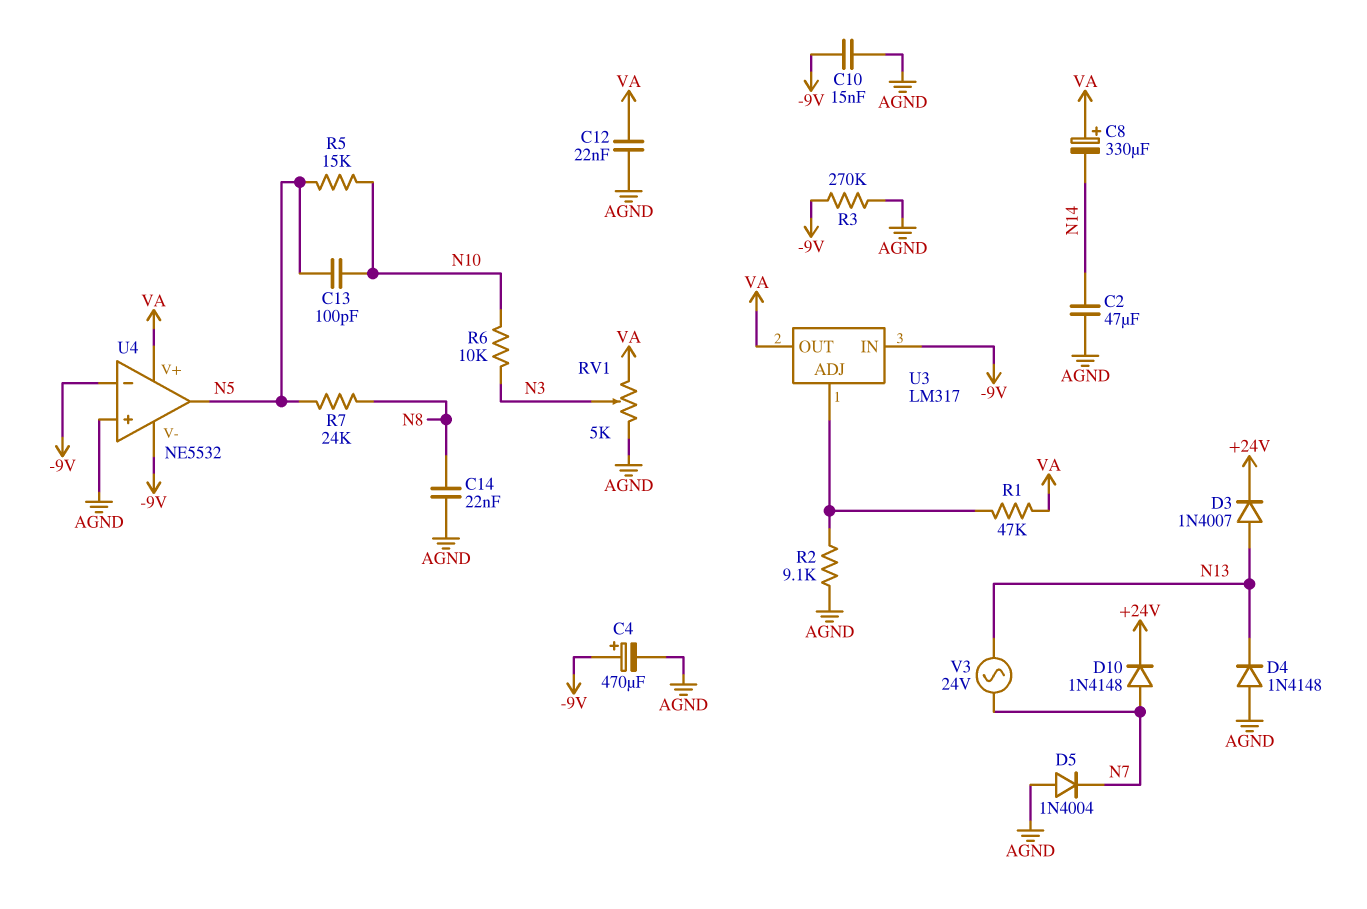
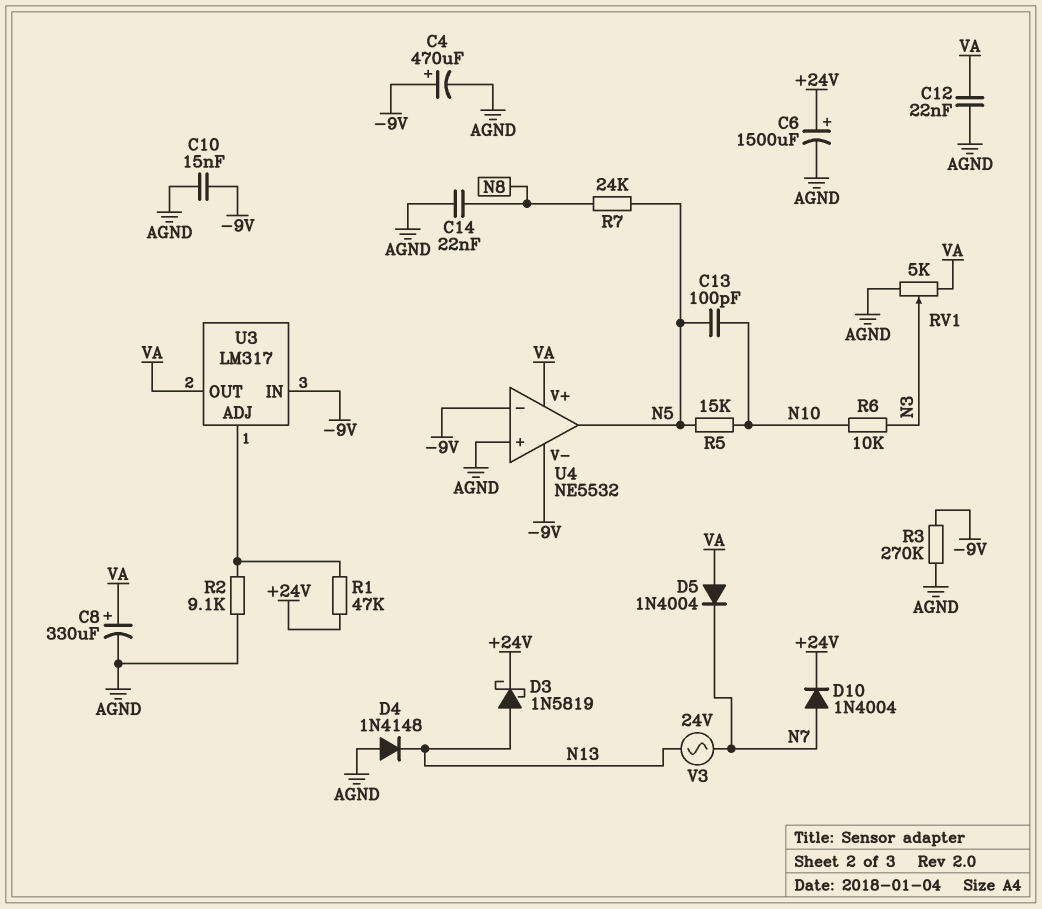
C2: 47uF (AGND, N14) -> none
C6: none -> 1500uF (plus +24V, minus AGND)
C8: 330uF (plus VA, minus N14) -> 330uF (plus VA, minus AGND)
D3: diode 1N4007 (A N13, K +24V) -> schottky 1N5819 (A N13, K +24V)
D5: diode 1N4004 (A AGND, K N7) -> diode 1N4004 (A VA, K N7)
D10: diode 1N4148 (A N7, K +24V) -> diode 1N4004 (A N7, K +24V)
R1: 47k (U3/ADJ, VA) -> 47k (+24V, U3/ADJ)

